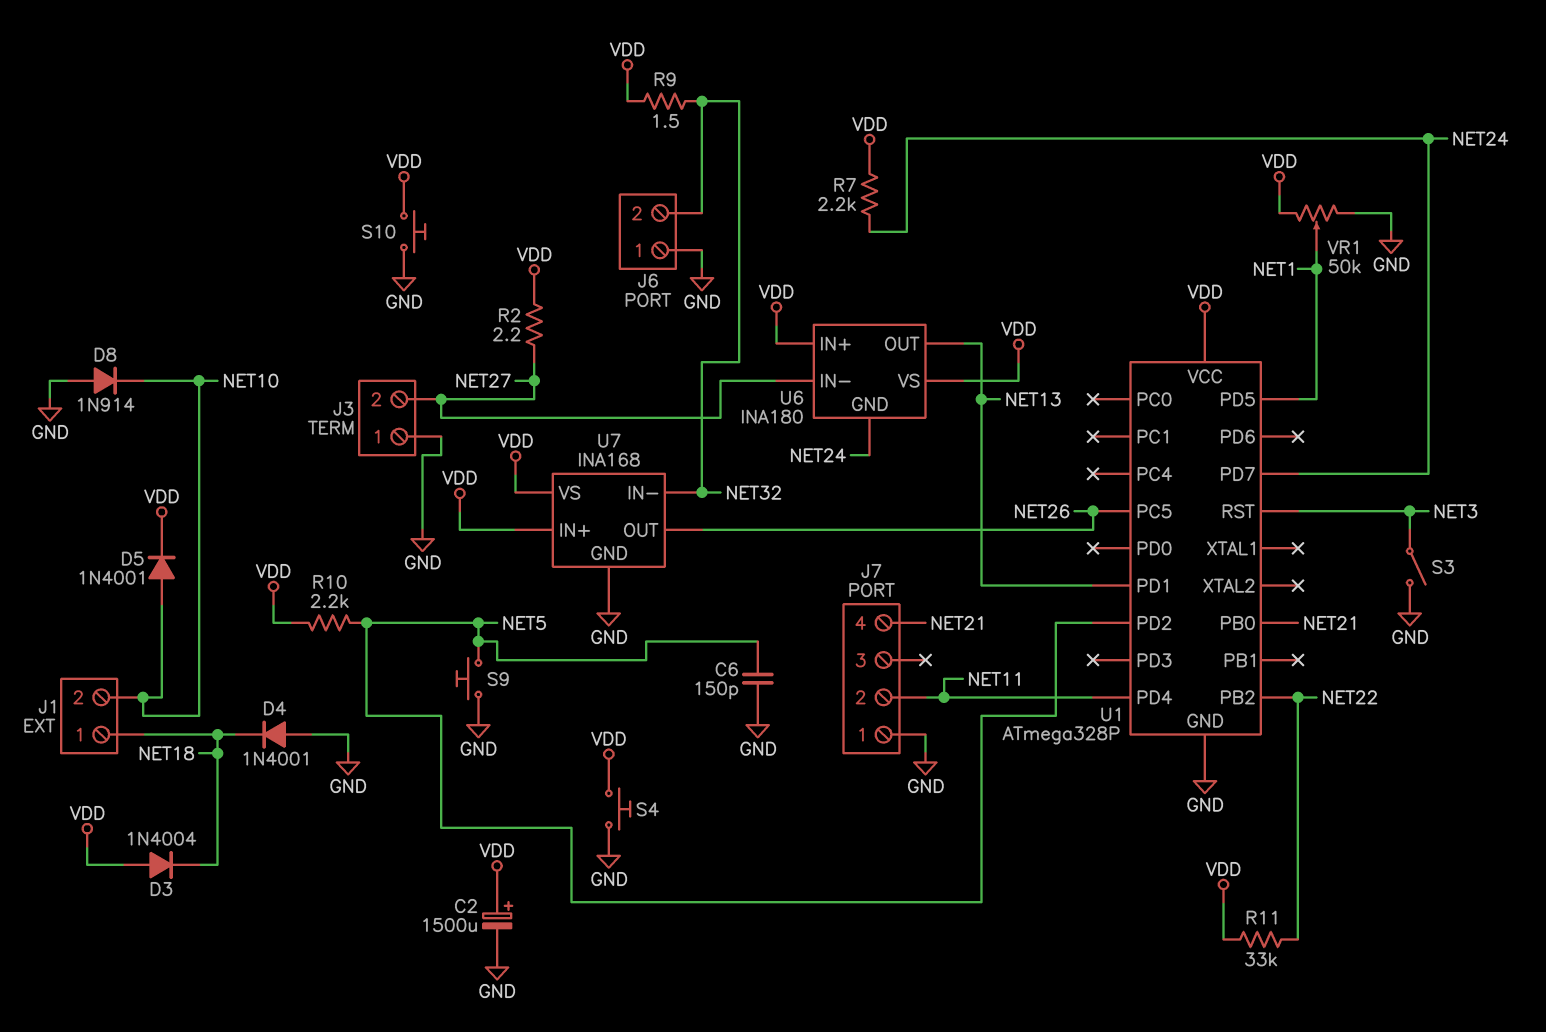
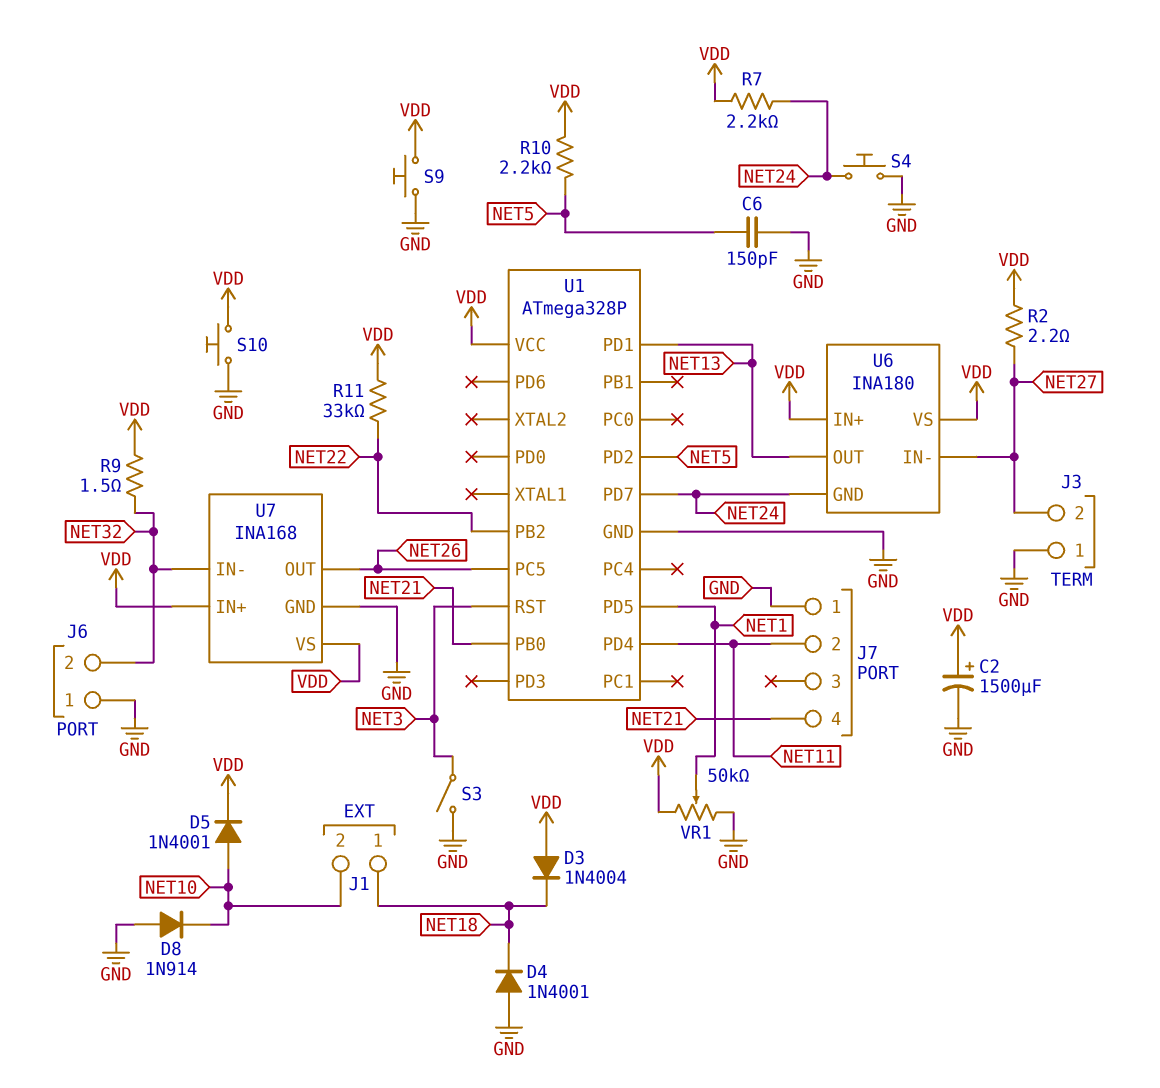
S4: button (GND, VDD) -> button (GND, NET24)
S9: button (GND, NET5) -> button (GND, VDD)

